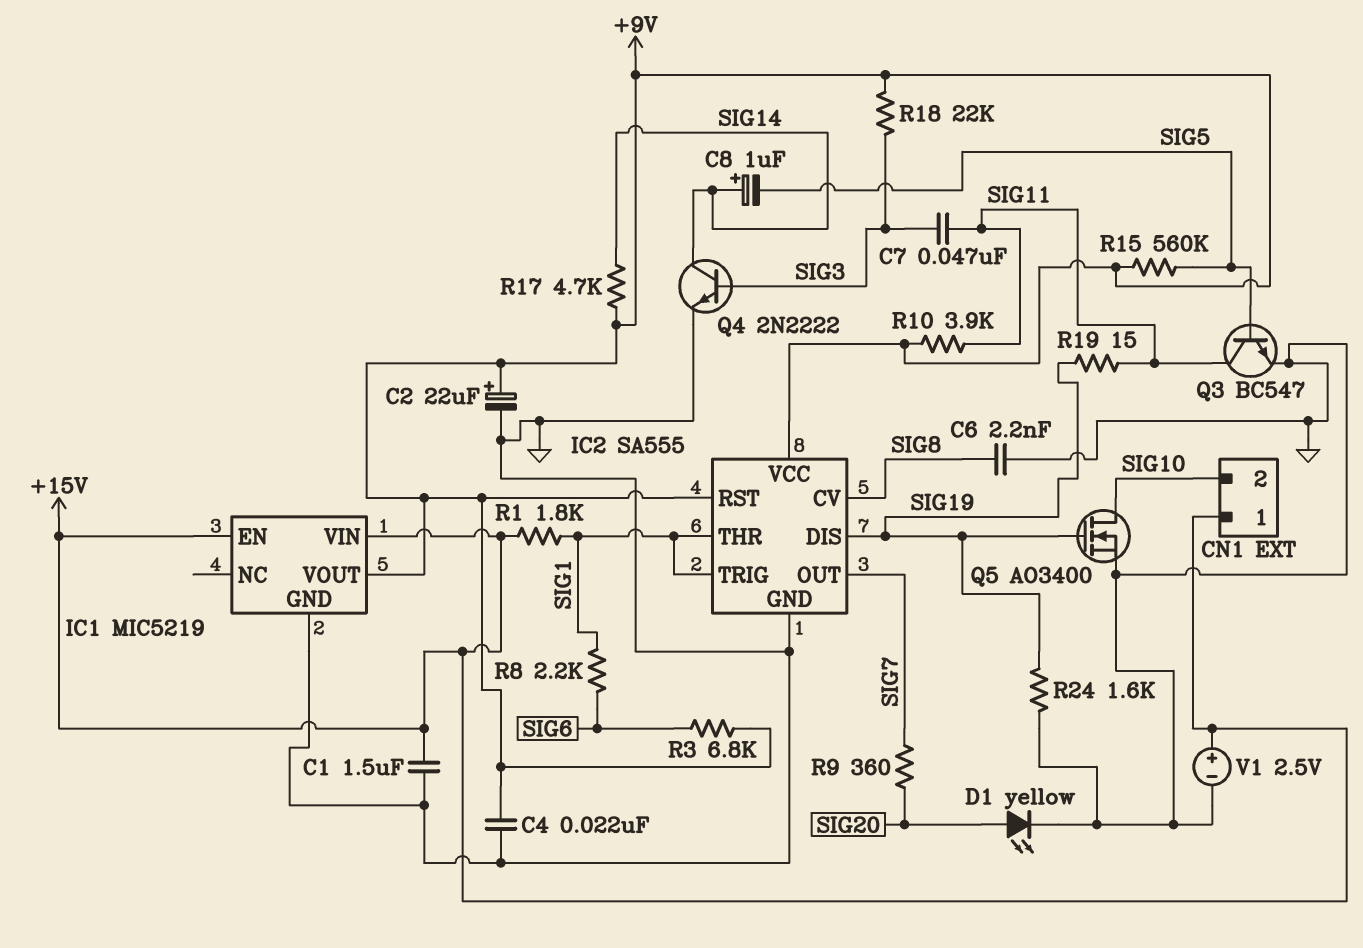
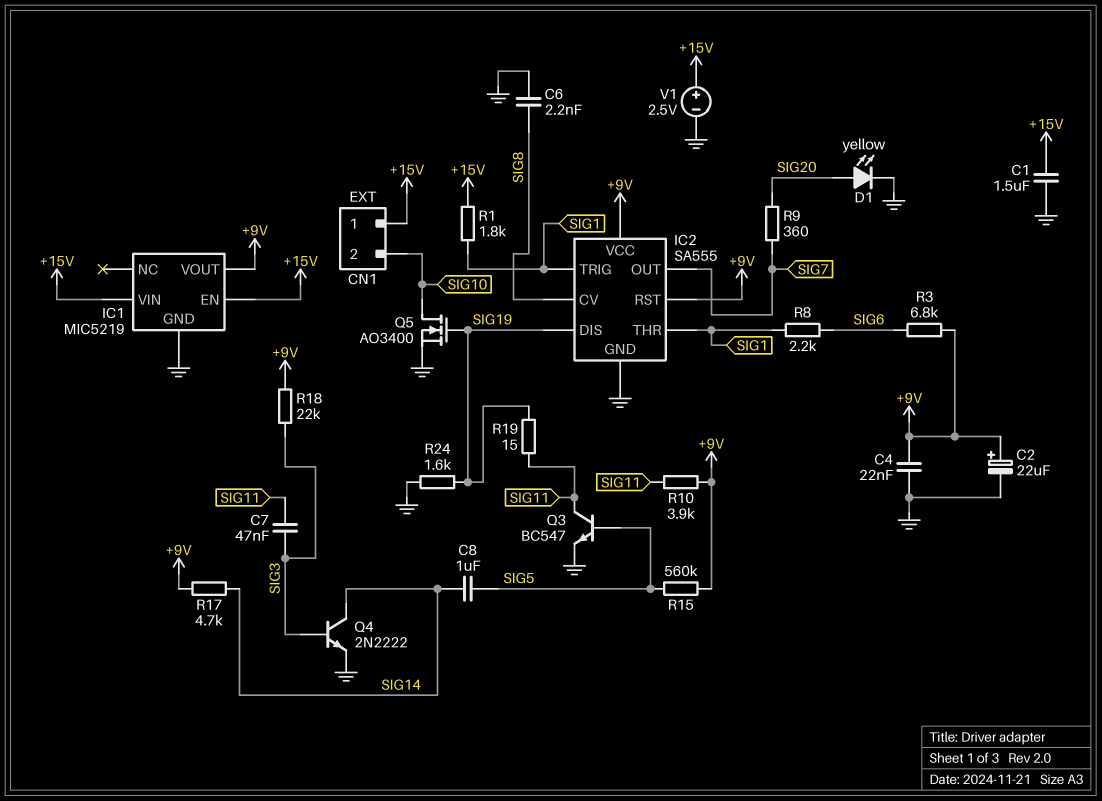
C8: 1uF (plus SIG14, minus SIG5) -> 1uF (SIG5, SIG14)

